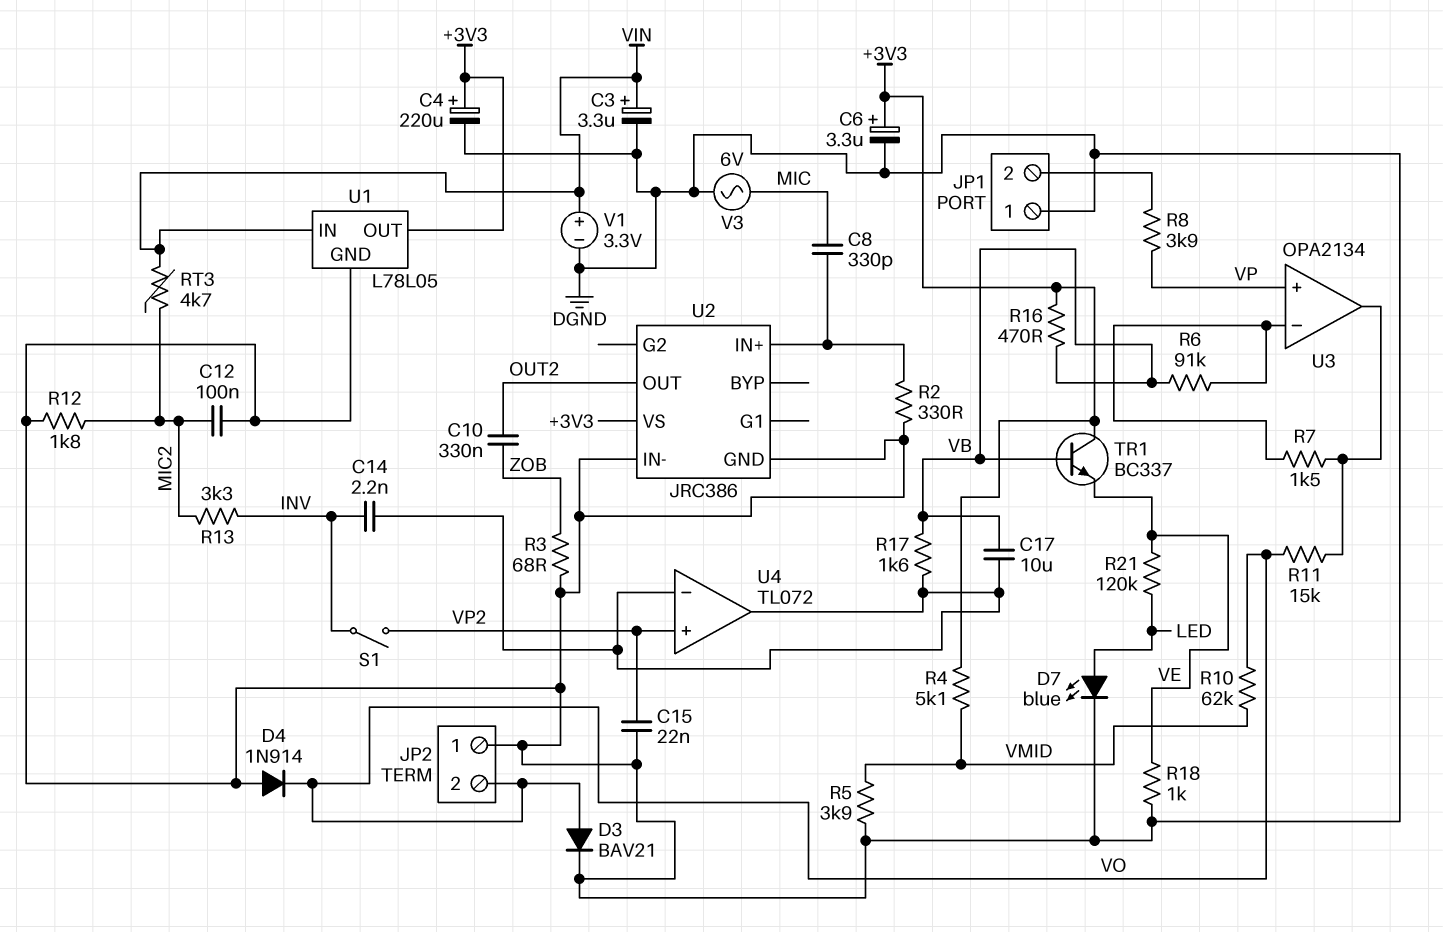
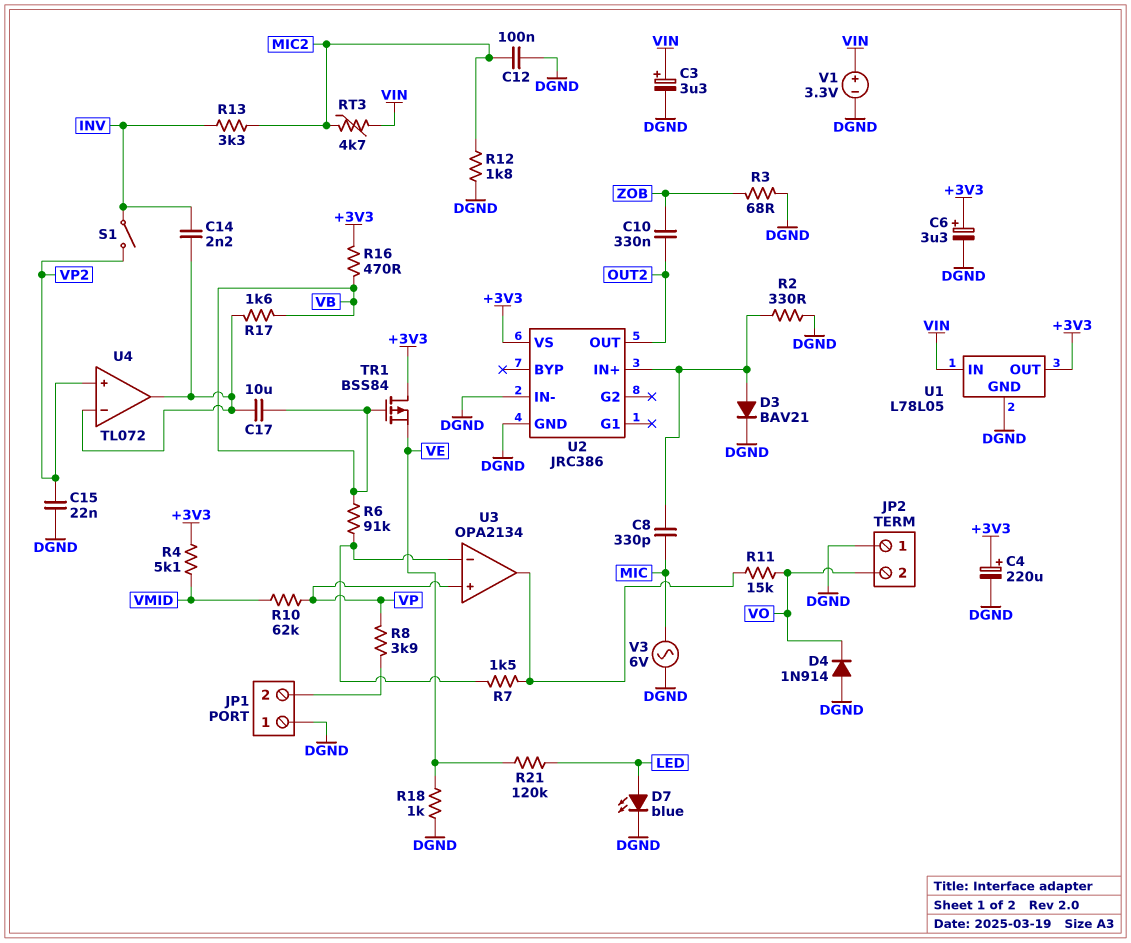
D3: diode BAV21 (A VO, K DGND) -> diode BAV21 (A U2/IN+, K DGND)
R5: 3.9k (DGND, VMID) -> none
R10: 62k (VMID, VO) -> 62k (VMID, VP)
TR1: NPN BC337 (B VB, C +3V3, E VE) -> PMOS BSS84 (G VB, D +3V3, S VE)

